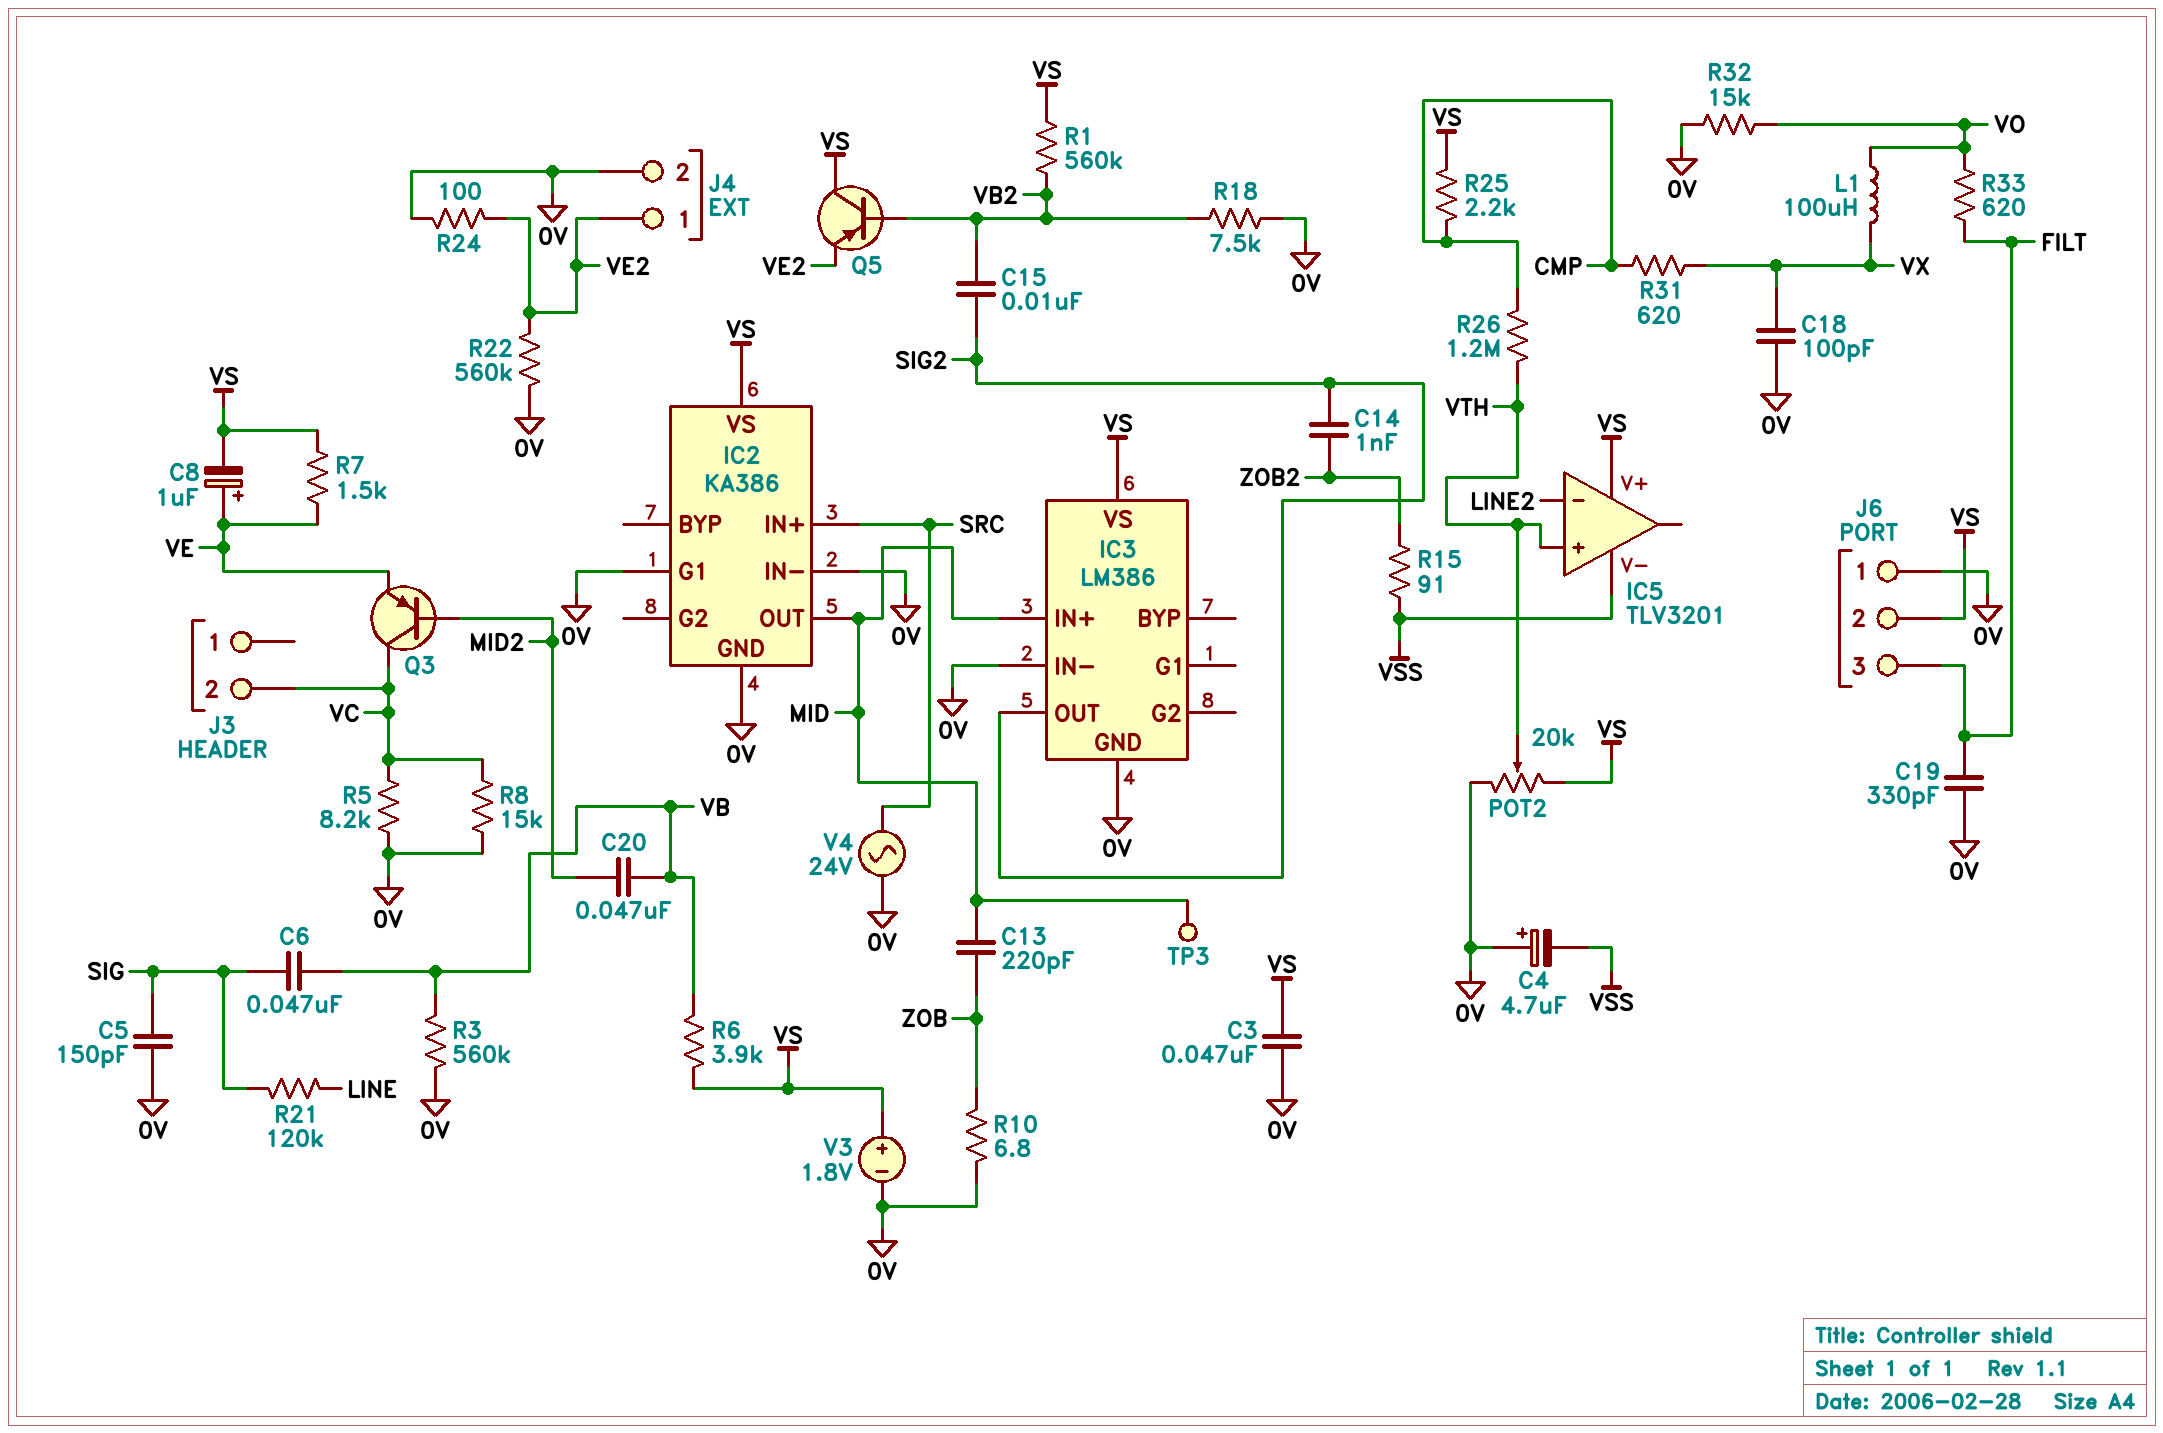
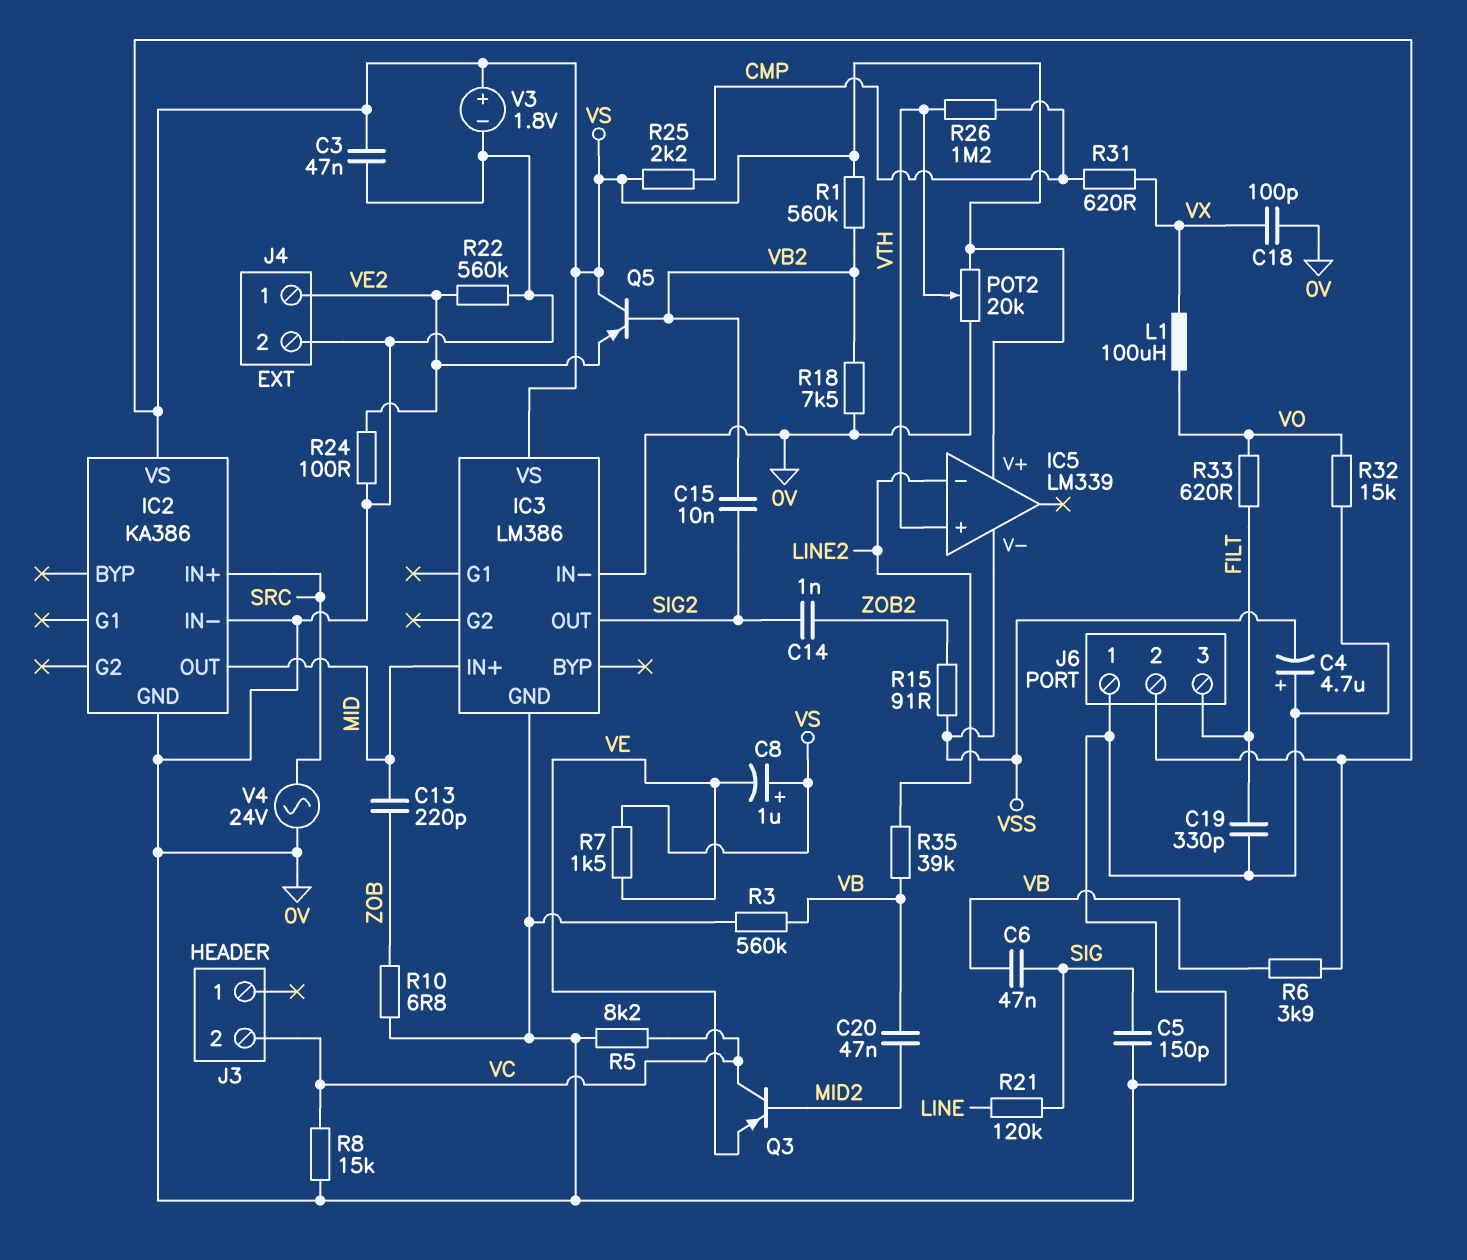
C8: 1uF (plus VE, minus VS) -> 1uF (plus VS, minus VE)
IC2 pin G1: 0V -> none
IC5: TLV3201 -> LM339
R35: none -> 39k (LINE2, VB)
TP3: test point (MID) -> none

